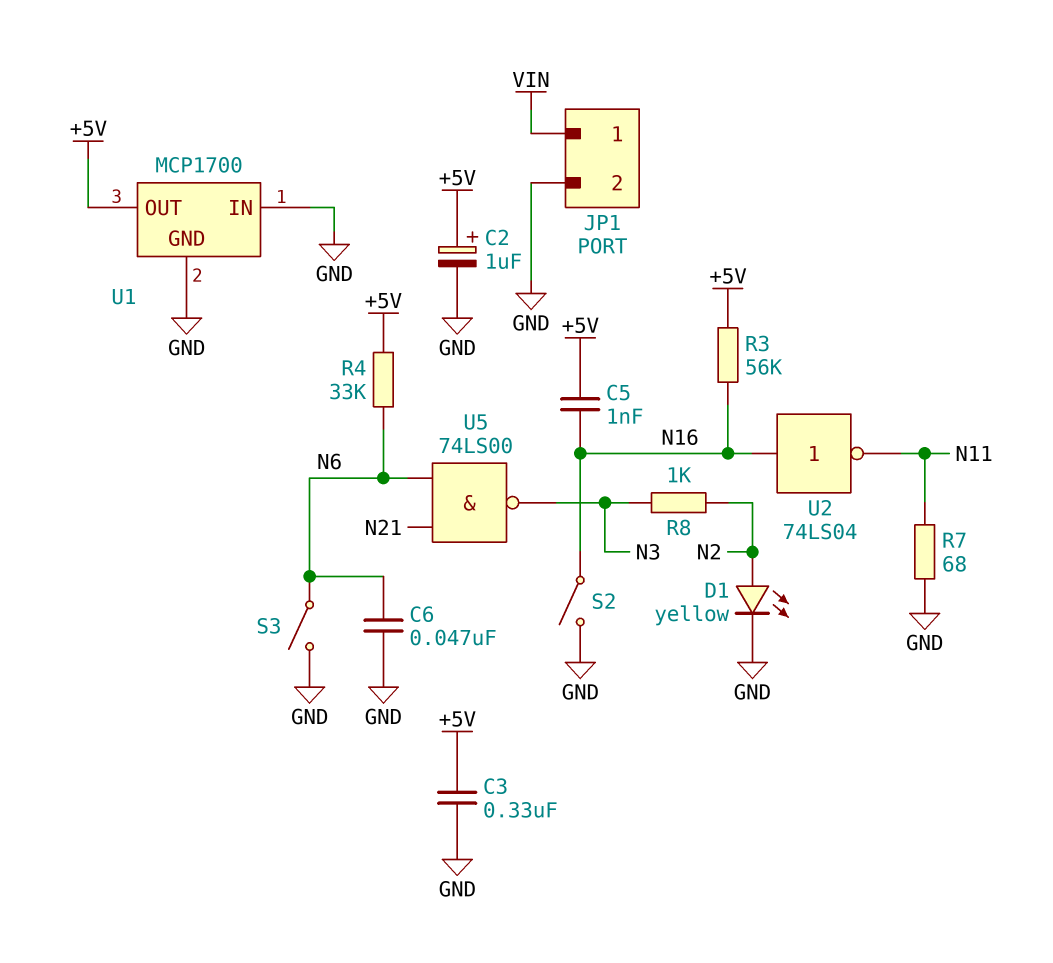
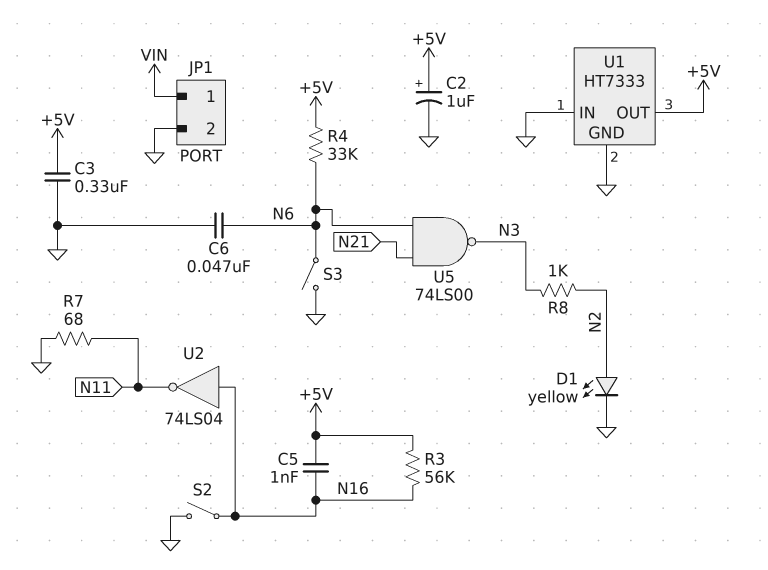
U1: MCP1700 -> HT7333

